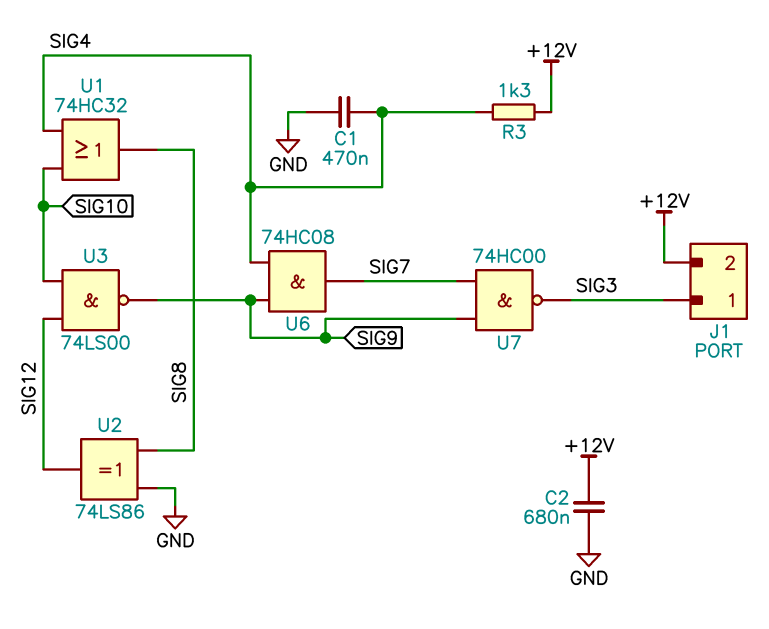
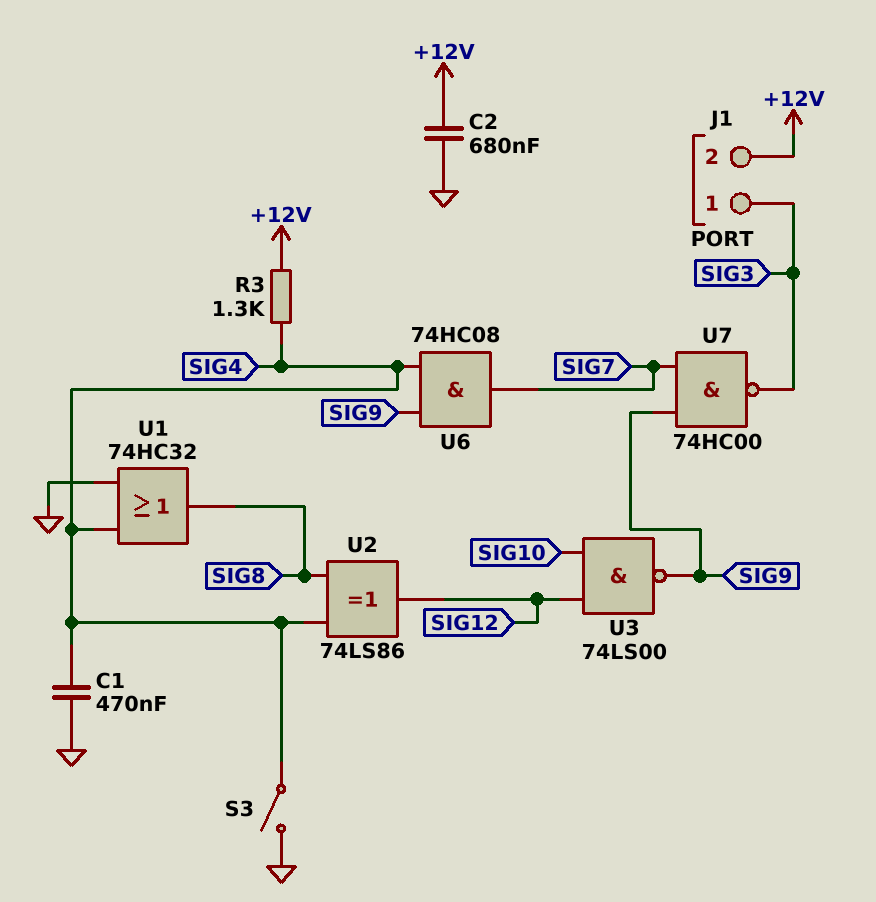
S3: none -> switch (GND, SIG4)
U1: OR 74HC32 (in SIG4, in SIG10, out SIG8) -> OR 74HC32 (in GND, in SIG4, out SIG8)
U2: XOR 74LS86 (in GND, in SIG8, out SIG12) -> XOR 74LS86 (in SIG4, in SIG8, out SIG12)

